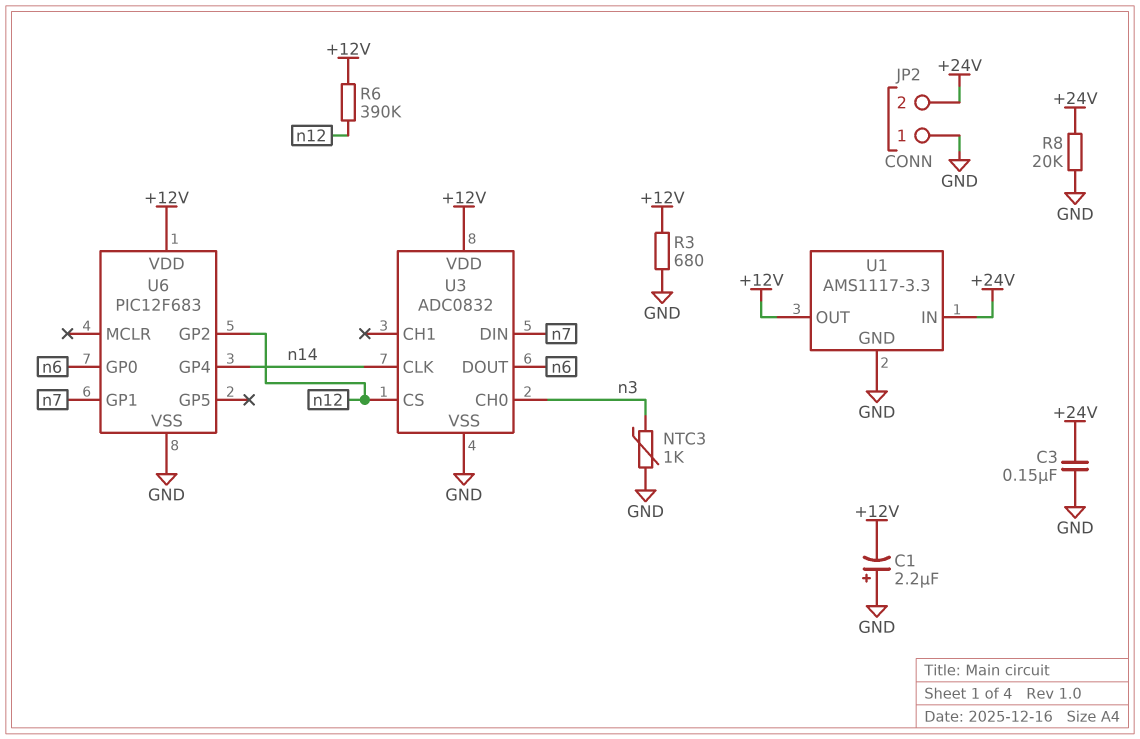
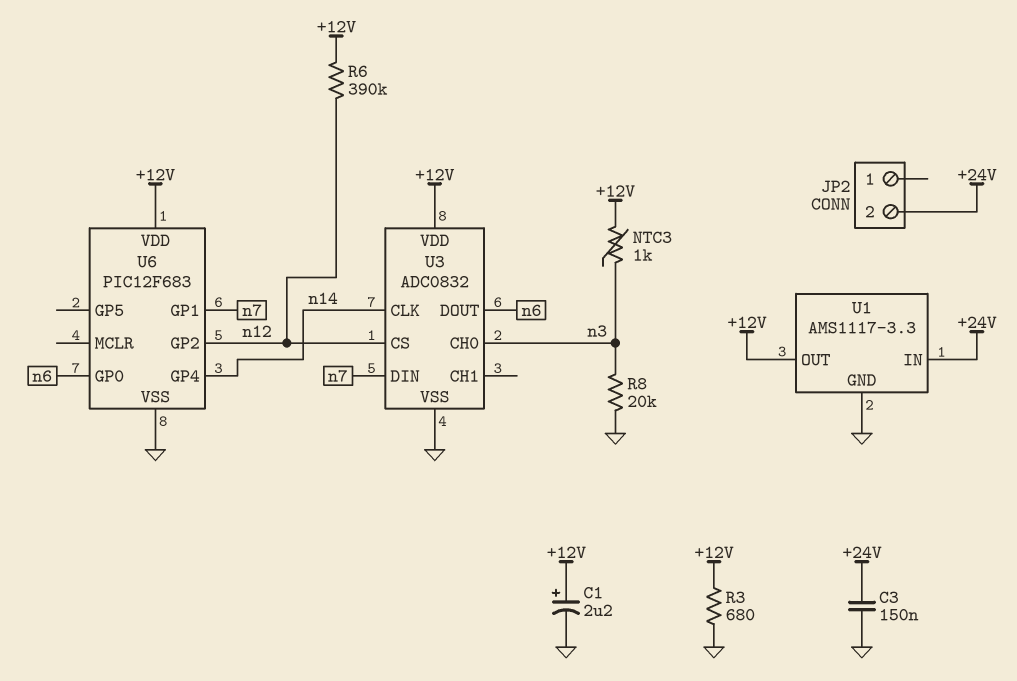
C1: 2.2uF (plus GND, minus +12V) -> 2.2uF (plus +12V, minus GND)
JP2 pin 1: GND -> none
NTC3: 1k (GND, n3) -> 1k (+12V, n3)
R8: 20k (+24V, GND) -> 20k (GND, n3)

